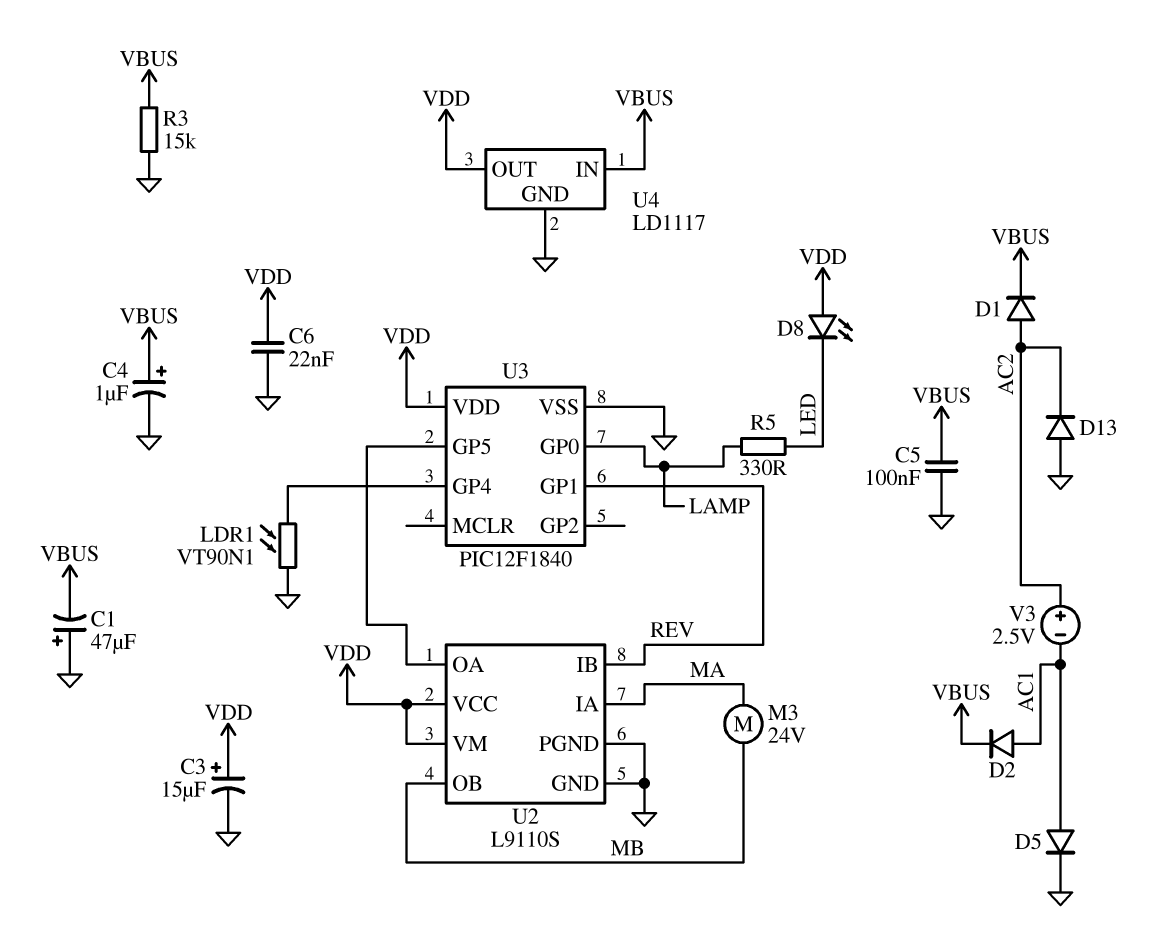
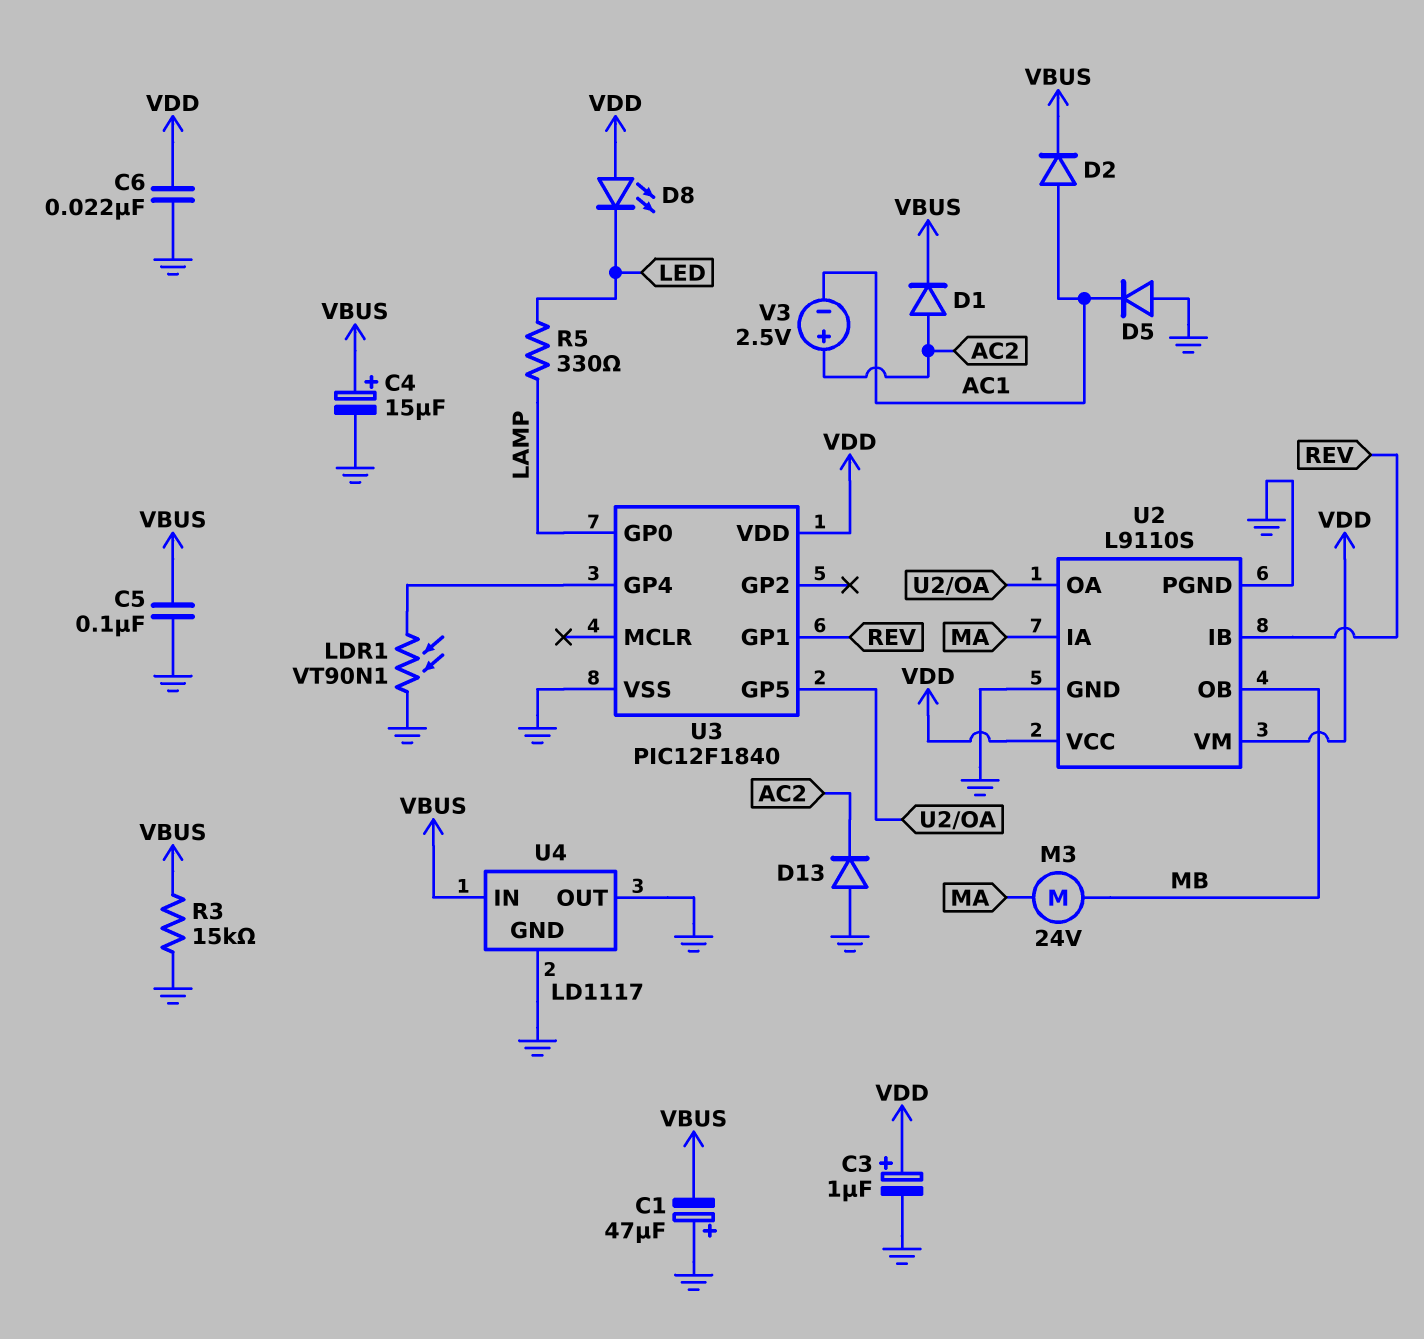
C3: 15uF (plus VDD, minus GND) -> 1uF (plus VDD, minus GND)
C4: 1uF (plus VBUS, minus GND) -> 15uF (plus VBUS, minus GND)
D5: diode (A AC1, K GND) -> diode (A GND, K AC1)
U4 pin OUT: VDD -> GND

